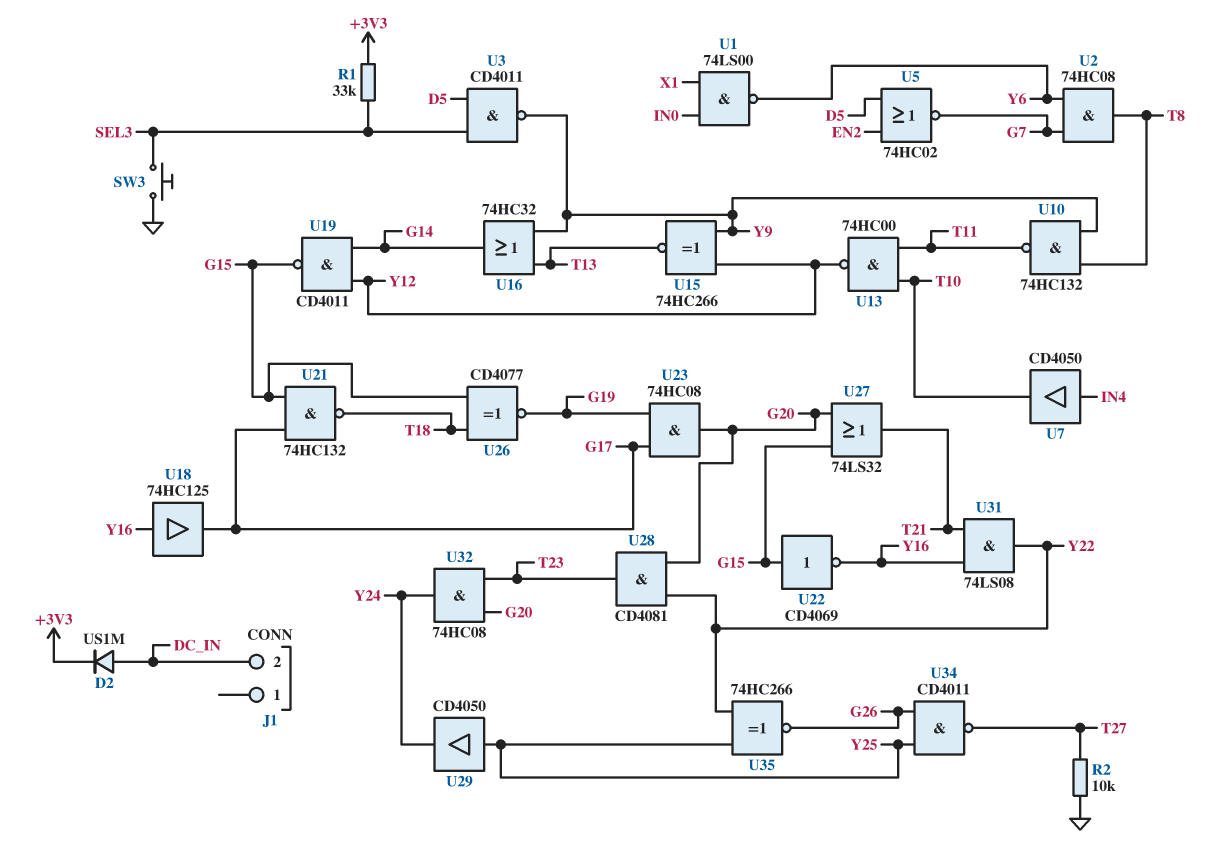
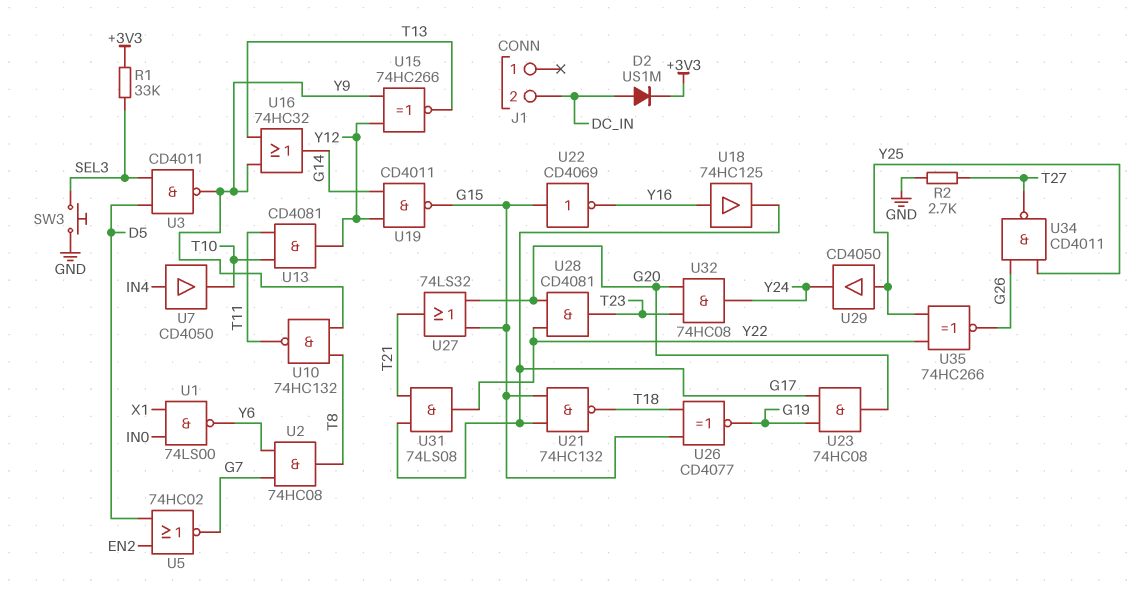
R2: 10k (GND, T27) -> 2.7k (GND, T27)
U13: NAND 74HC00 (in T10, in T11, out Y12) -> AND CD4081 (in T10, in T11, out Y12)
U31: AND 74LS08 (in T21, in Y16, out Y22) -> AND 74LS08 (in G17, in T21, out Y22)

